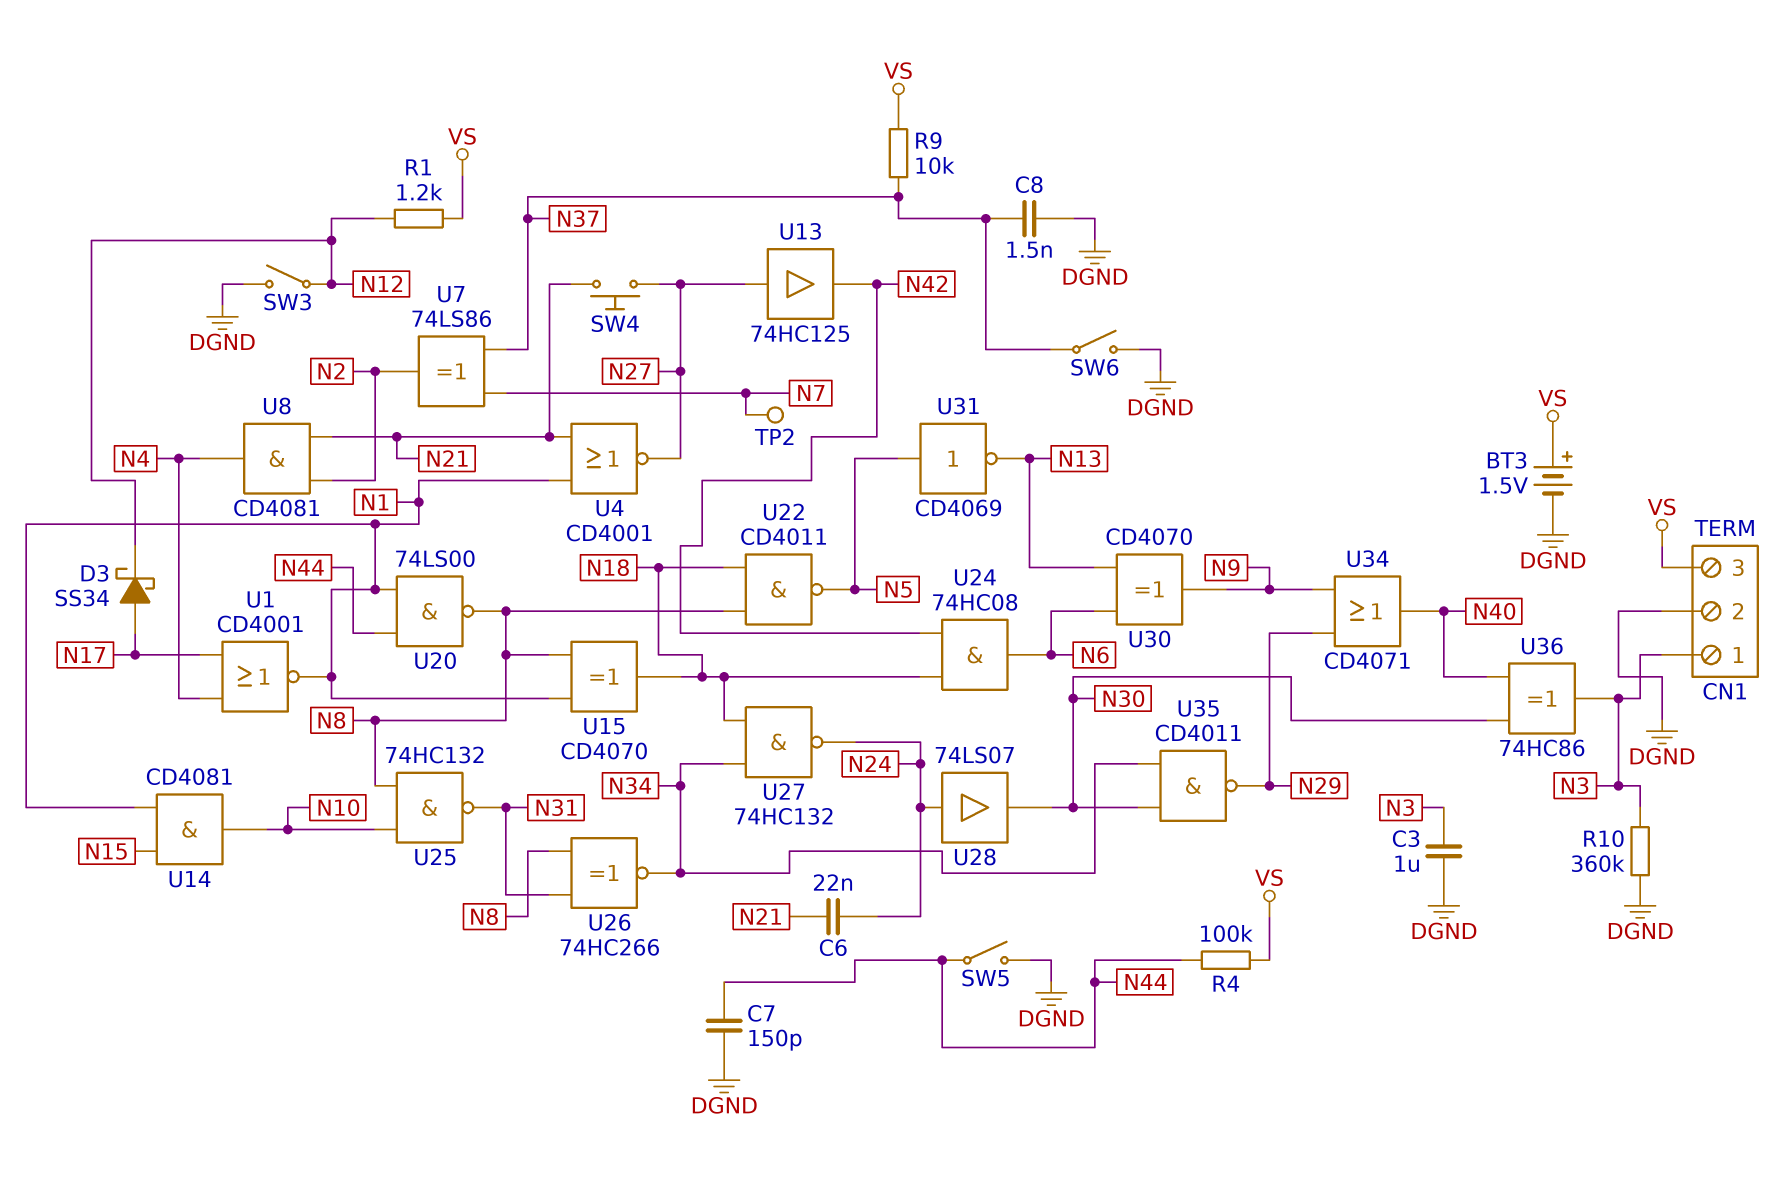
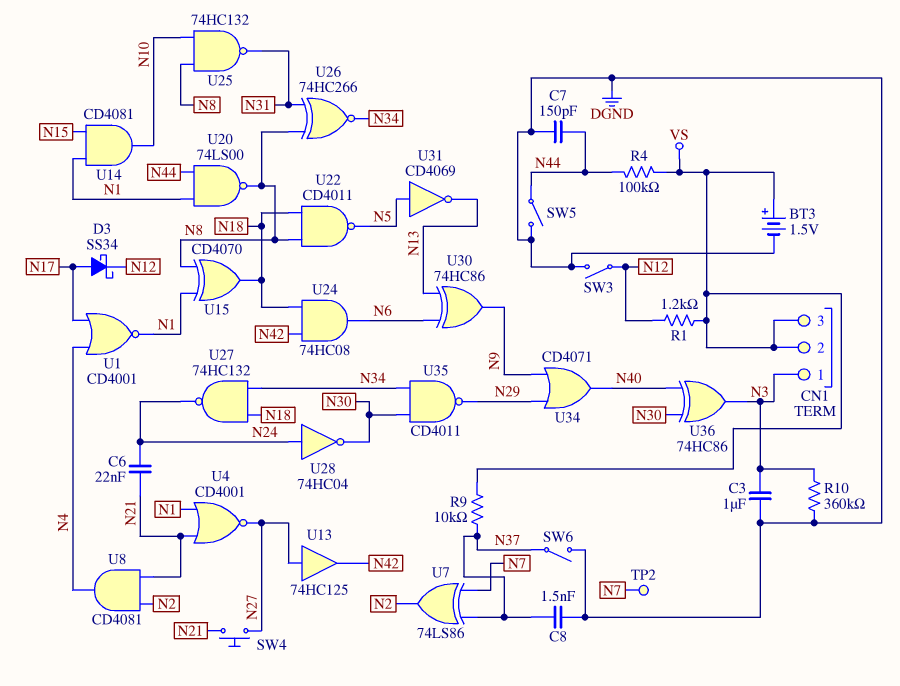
CN1 pin 2: DGND -> VS
U28: buffer 74LS07 (in N24, out N30) -> NOT 74HC04 (in N24, out N30)
U30: XOR CD4070 (in N6, in N13, out N9) -> XOR 74HC86 (in N6, in N13, out N9)

